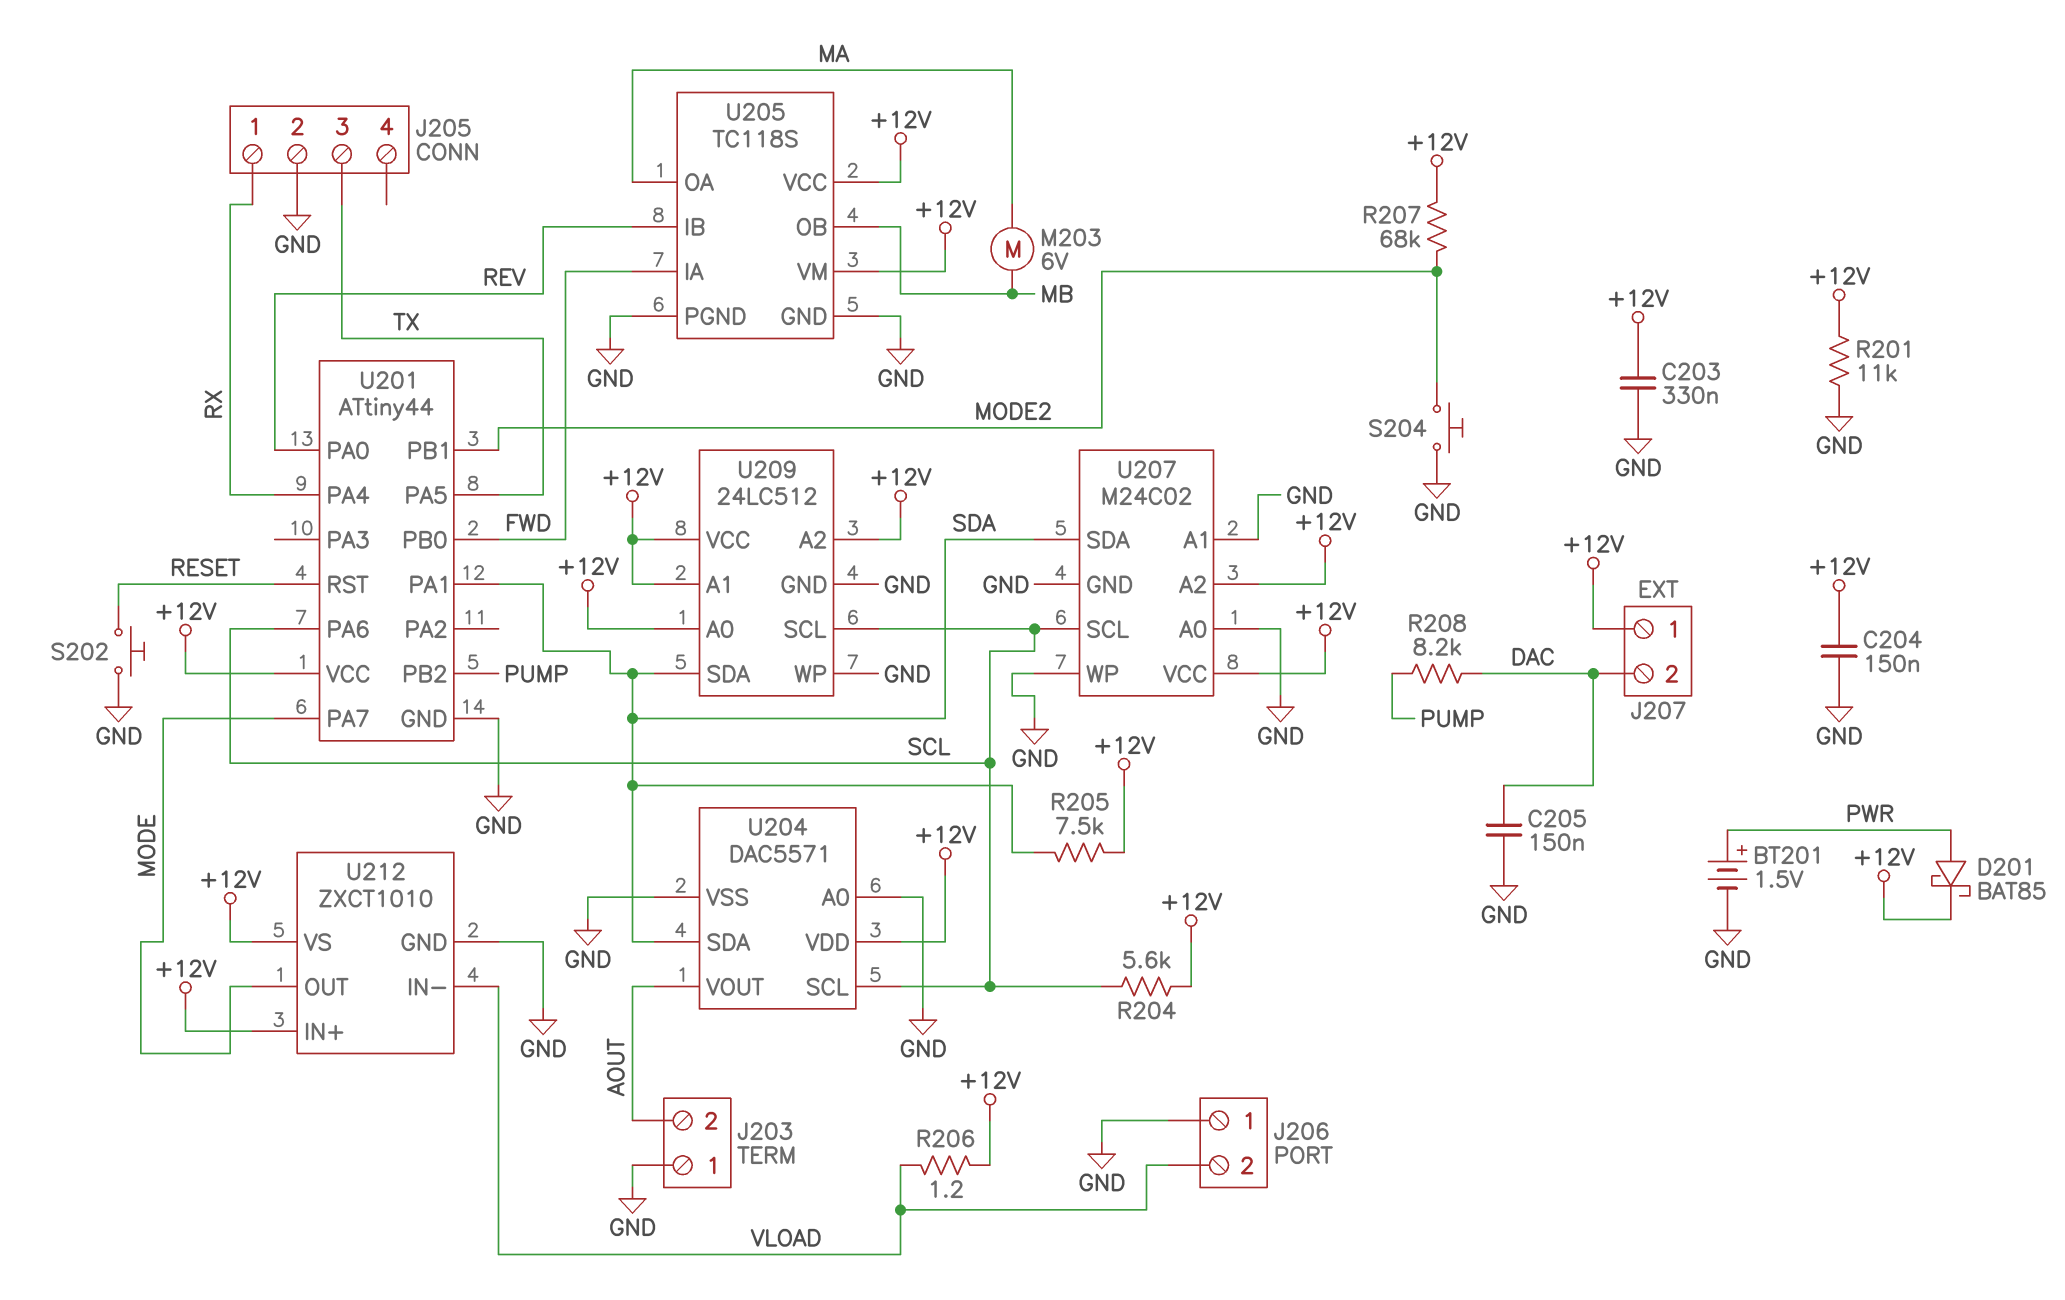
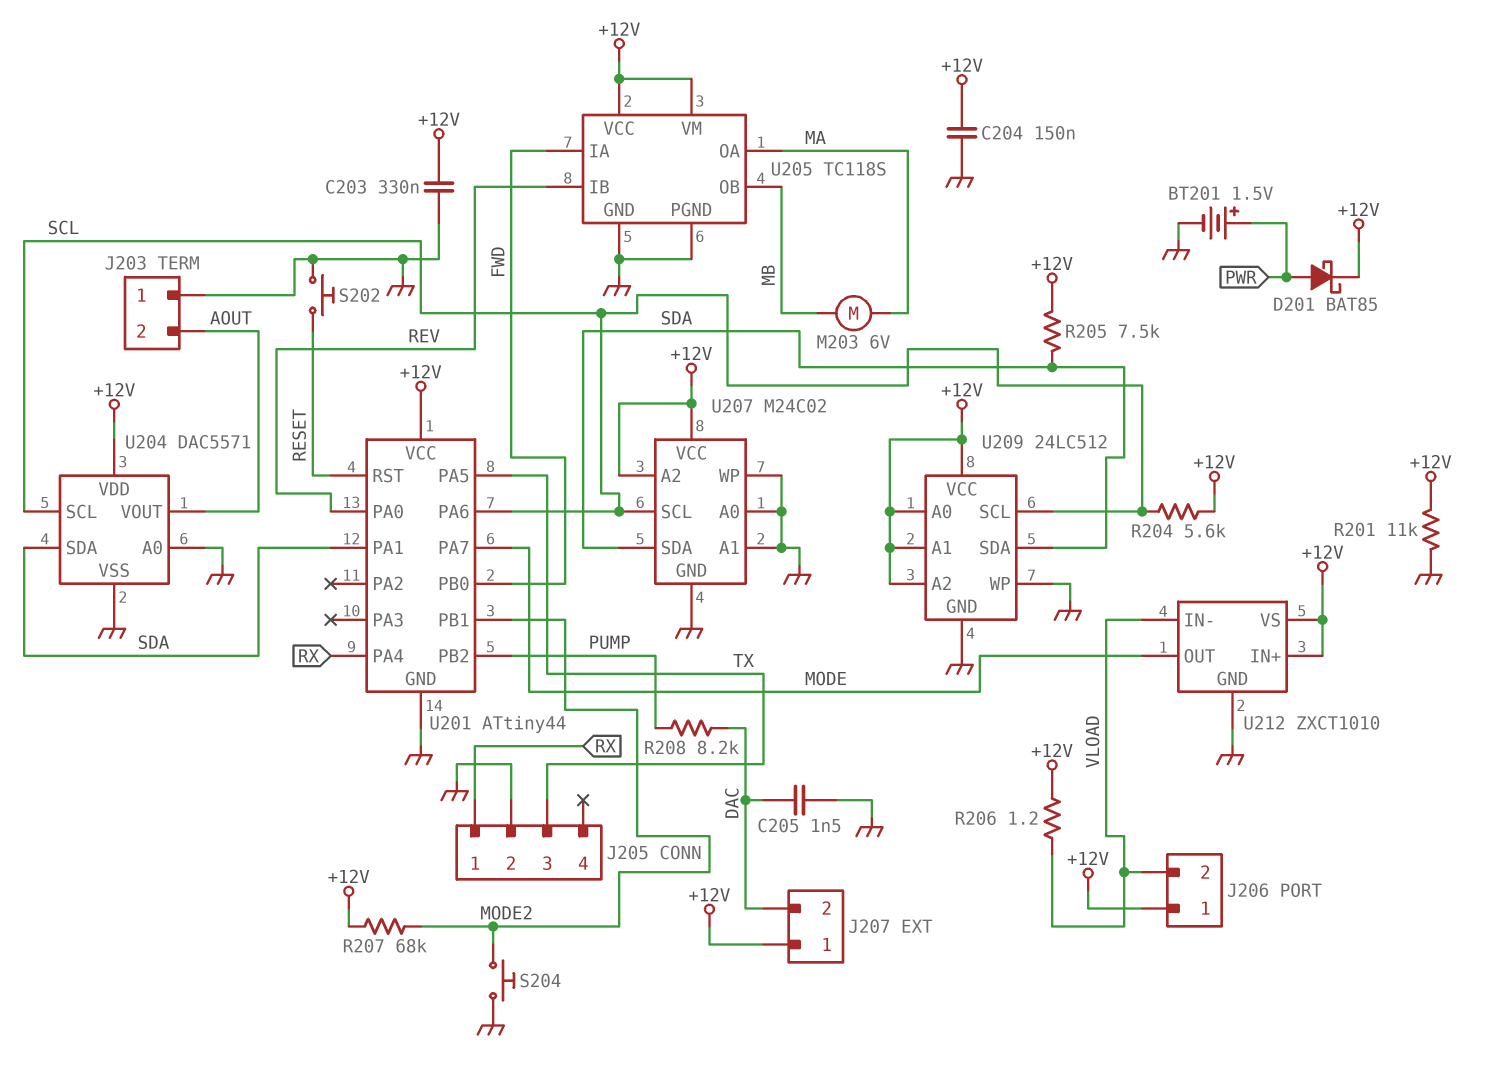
C205: 150nF (DAC, GND) -> 1.5nF (DAC, GND)
J206 pin 1: GND -> +12V

